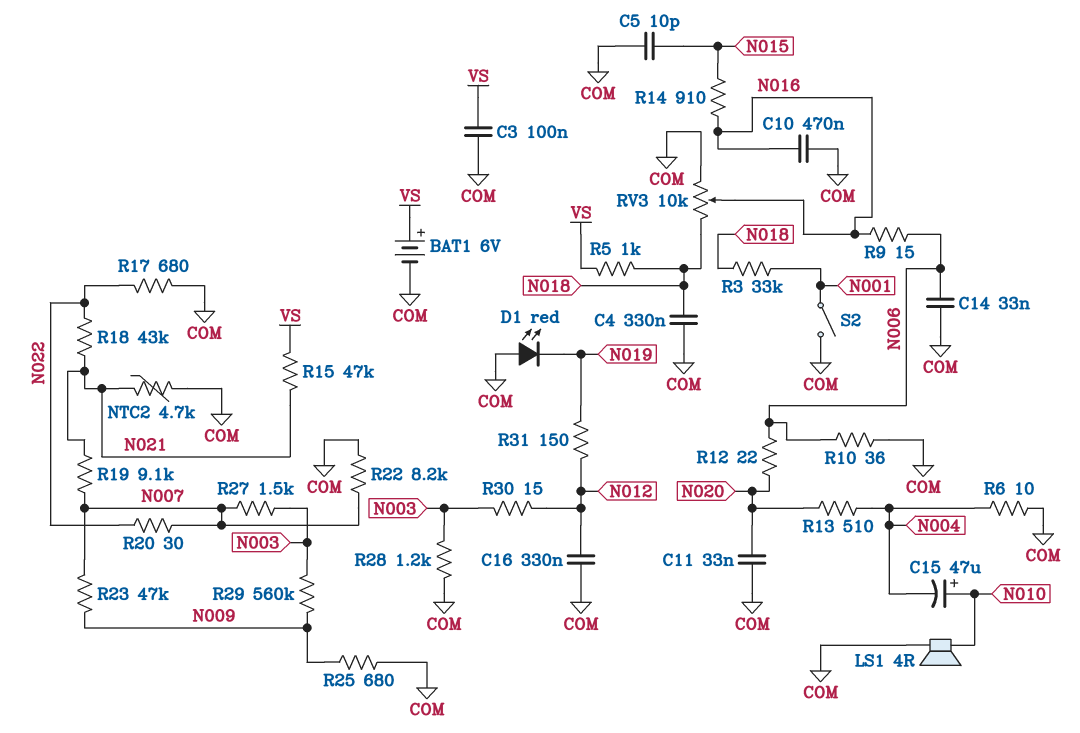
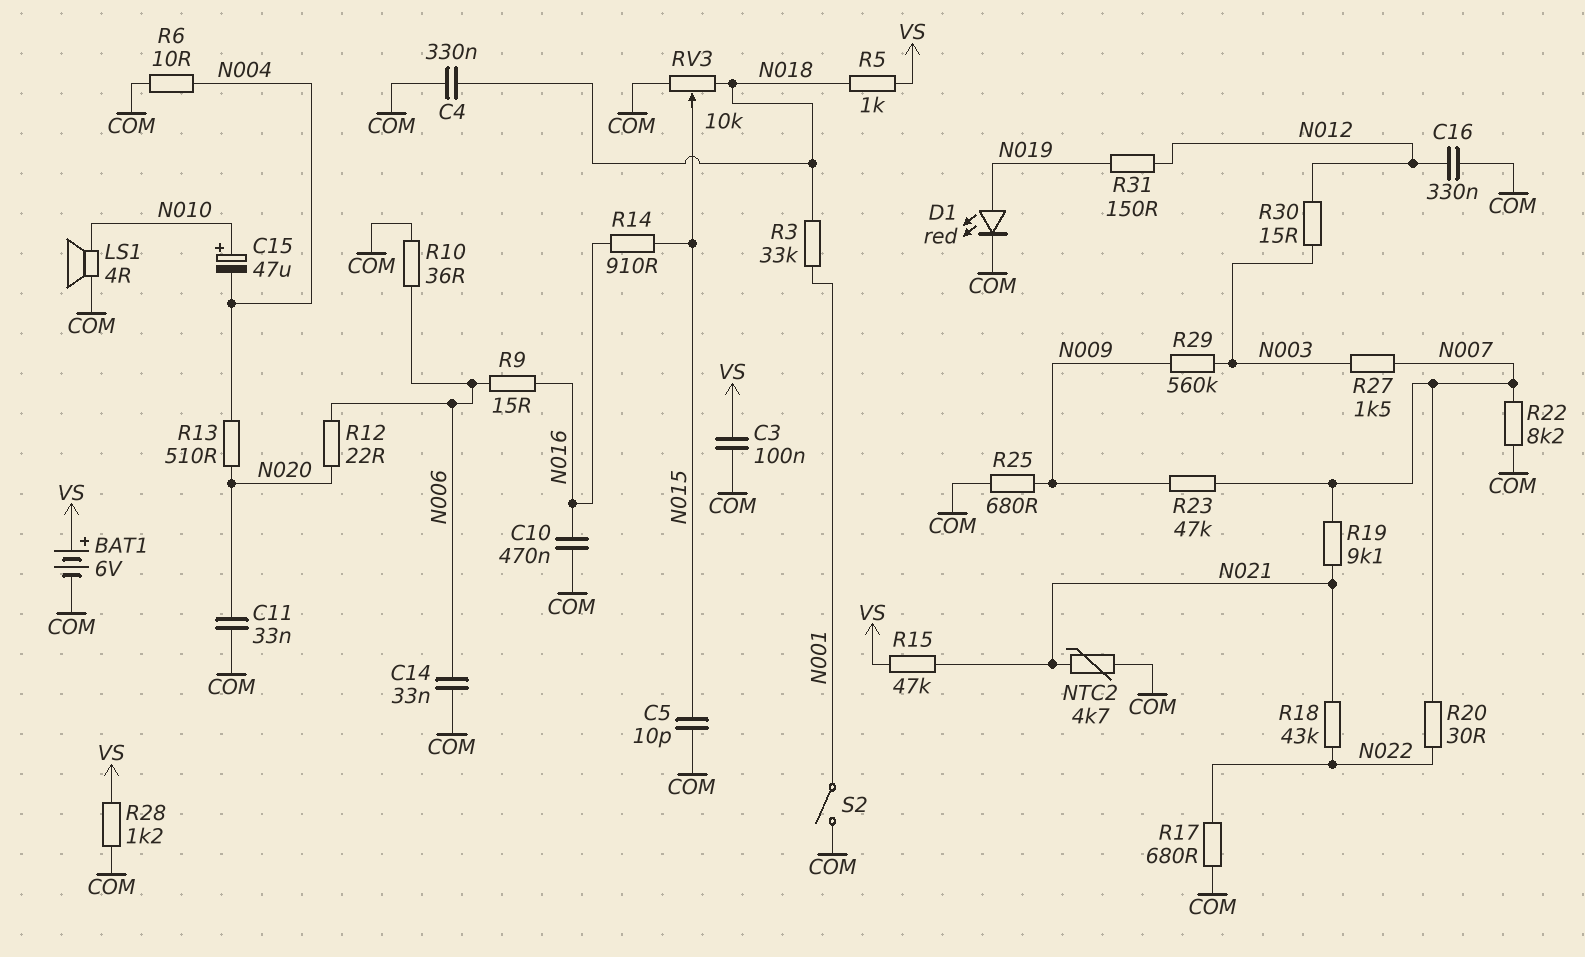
D1: LED red (A COM, K N019) -> LED red (A N019, K COM)
R28: 1.2k (COM, N003) -> 1.2k (COM, VS)
RV3: 10k (COM, N018, wiper N016) -> 10k (COM, N018, wiper N015)

